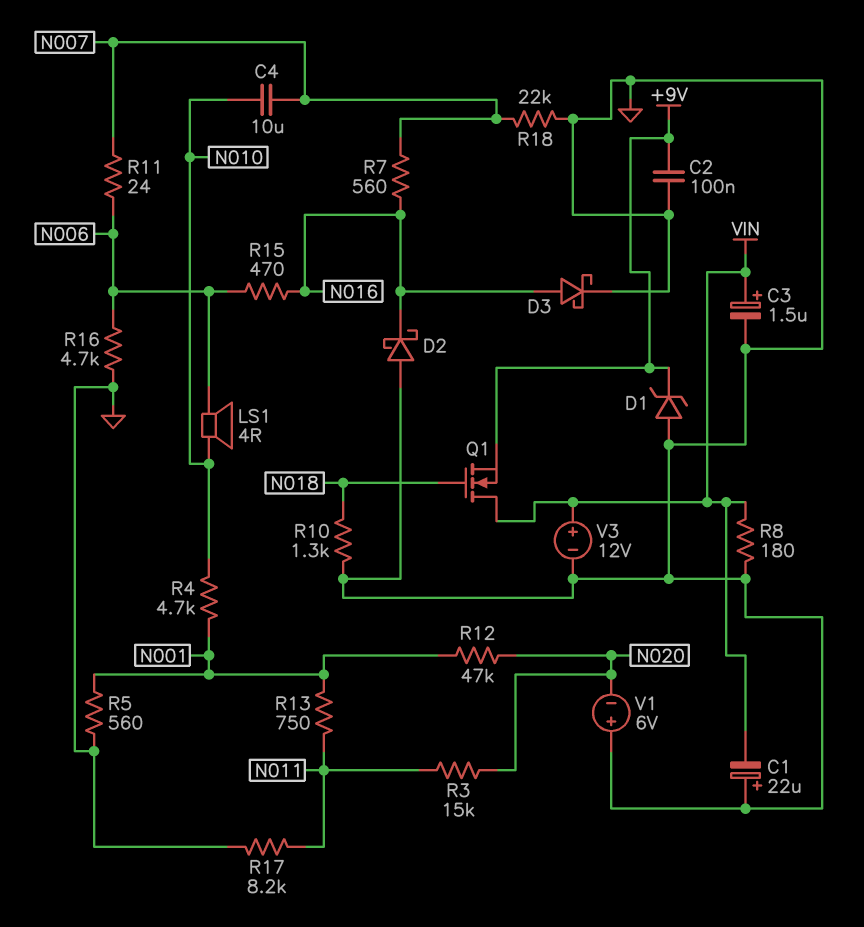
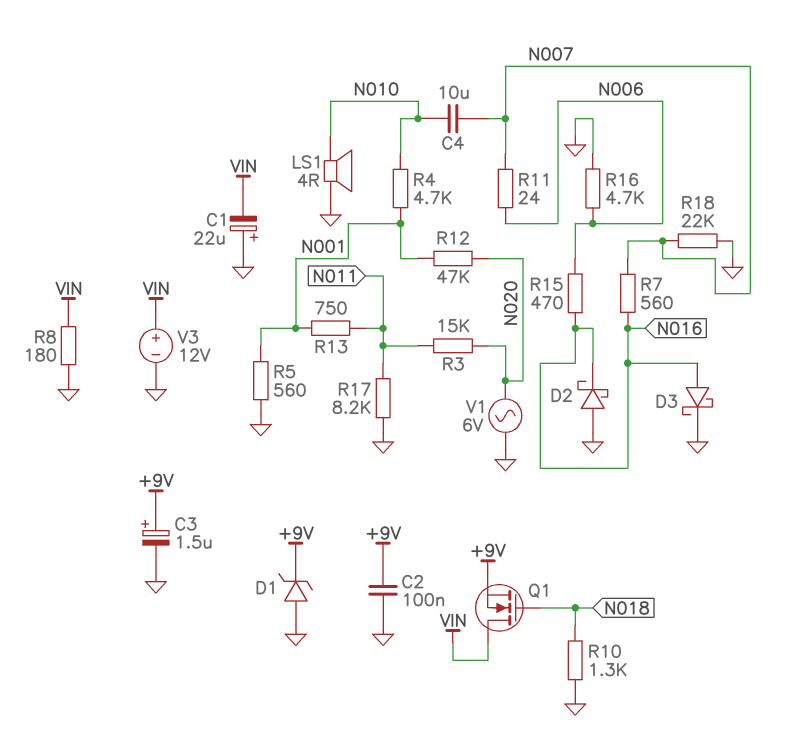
C3: 1.5uF (plus VIN, minus GND) -> 1.5uF (plus +9V, minus GND)
LS1: speaker 4R (N006, N010) -> speaker 4R (GND, N010)
V1: 6V (plus GND, minus N020) -> AC 6V (GND, N020)

